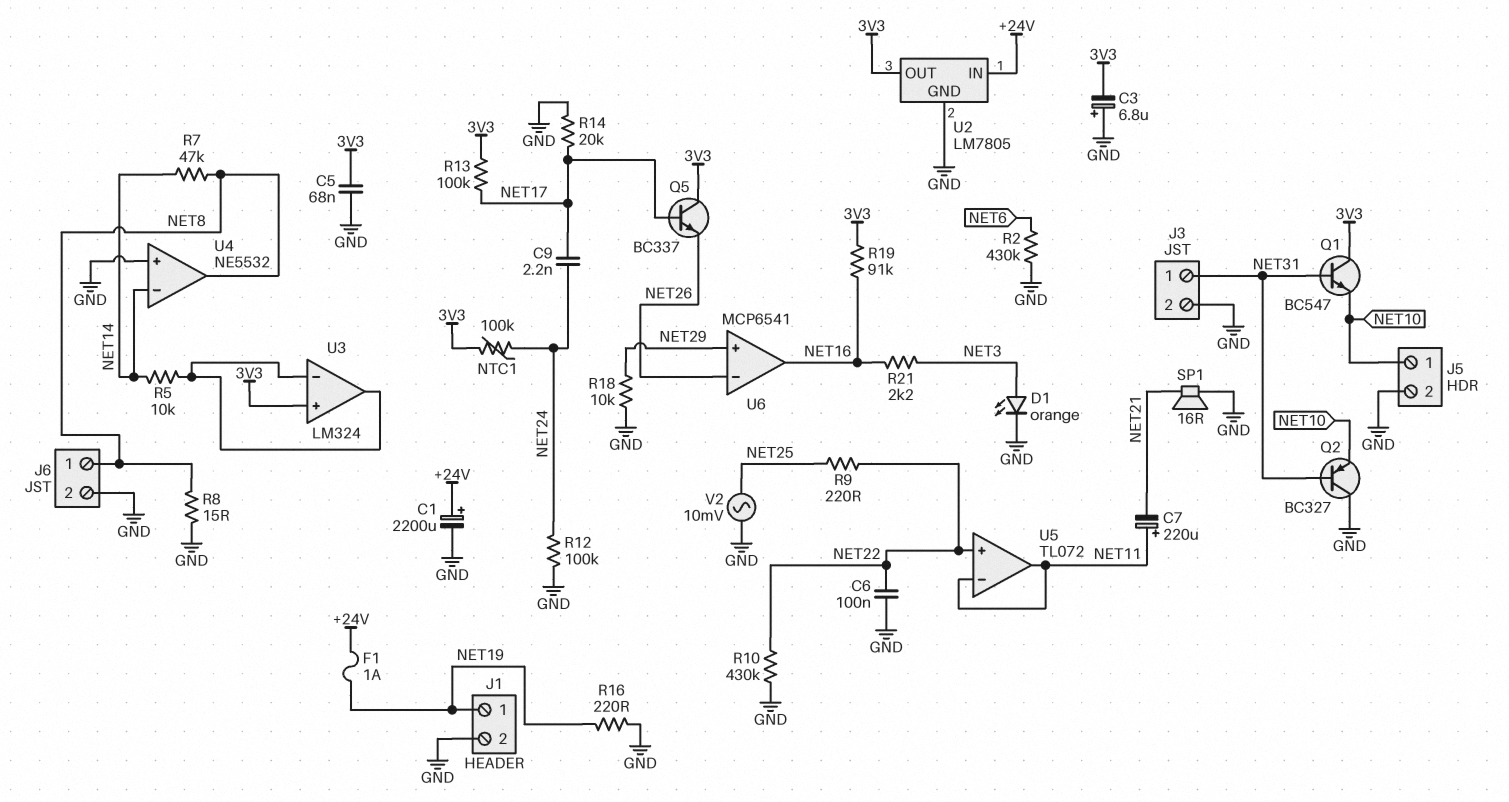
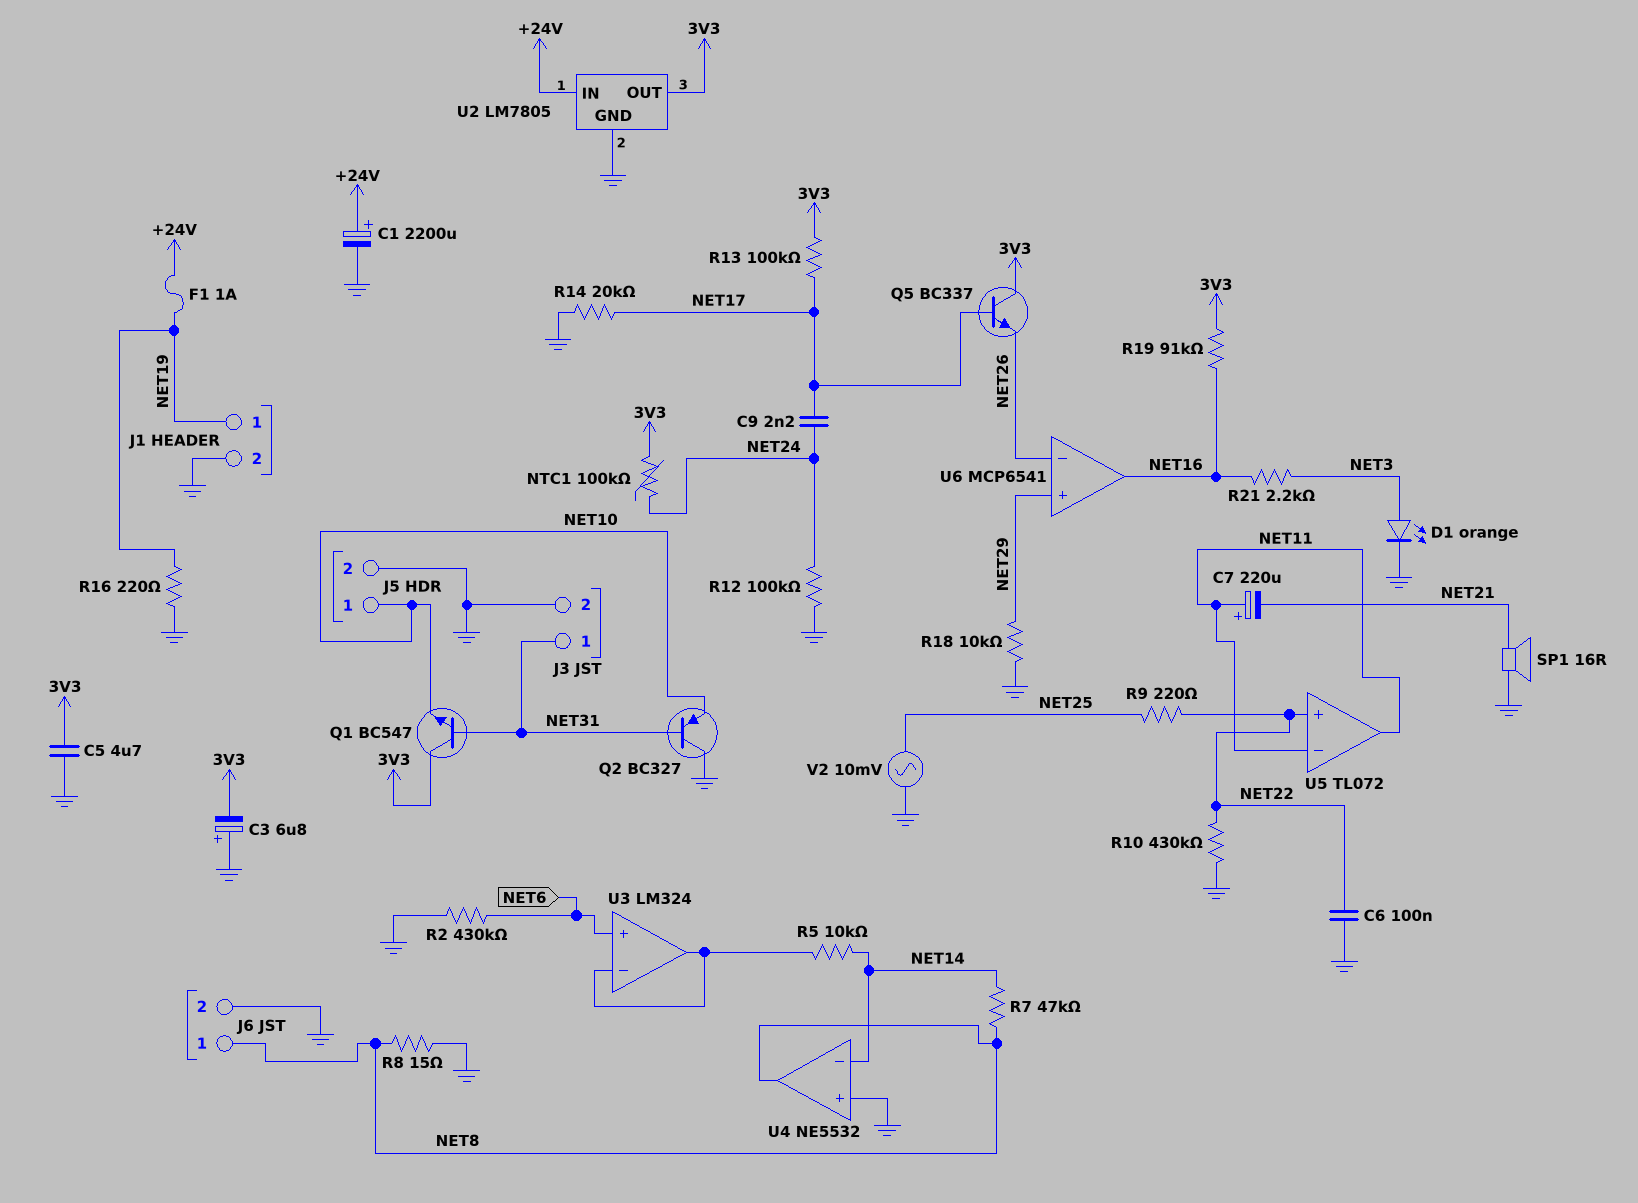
C5: 68nF (3V3, GND) -> 4.7uF (3V3, GND)
U3 pin in+: 3V3 -> NET6

